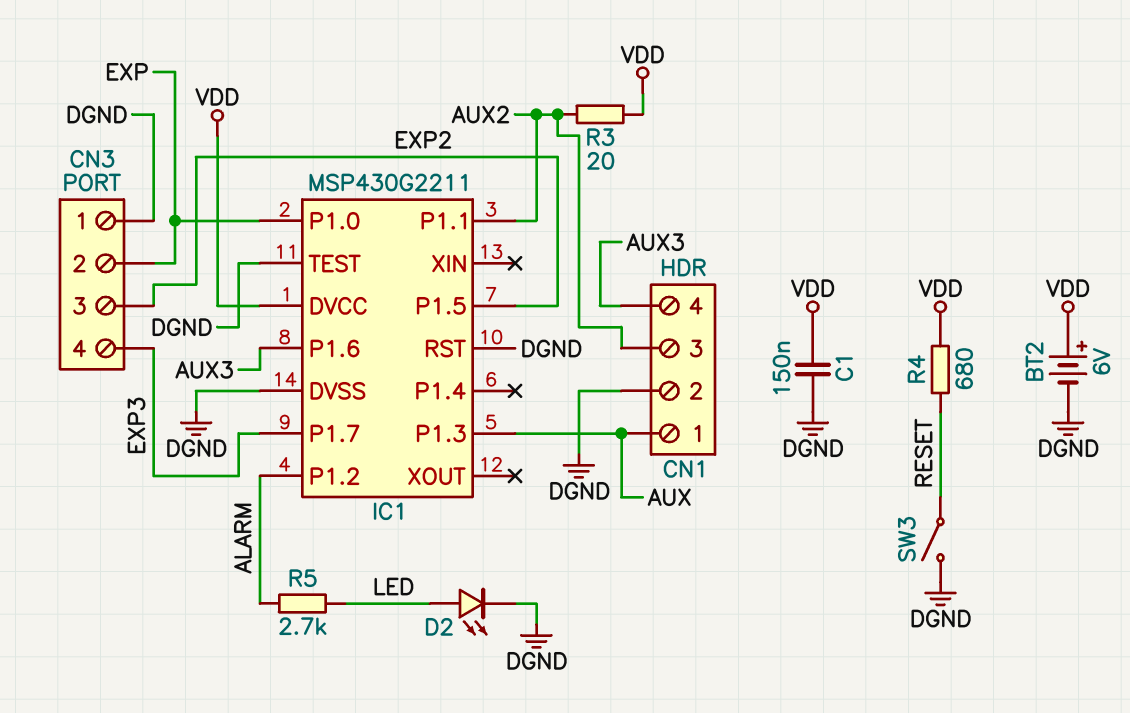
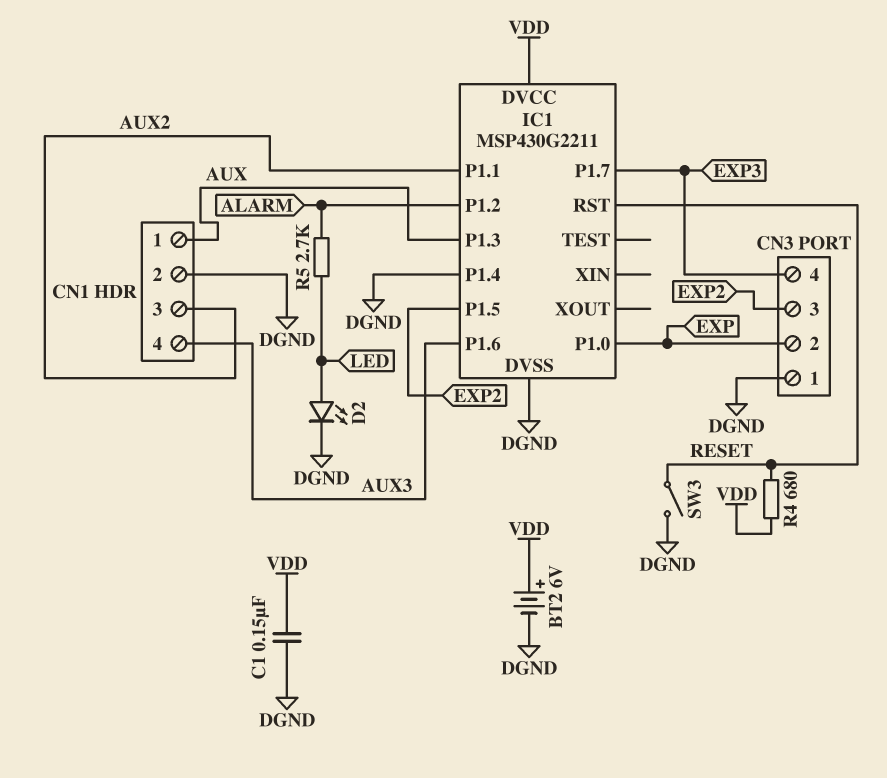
IC1 pin P1.4: none -> DGND
IC1 pin RST: DGND -> RESET
IC1 pin TEST: DGND -> none
R3: 20 (AUX2, VDD) -> none

